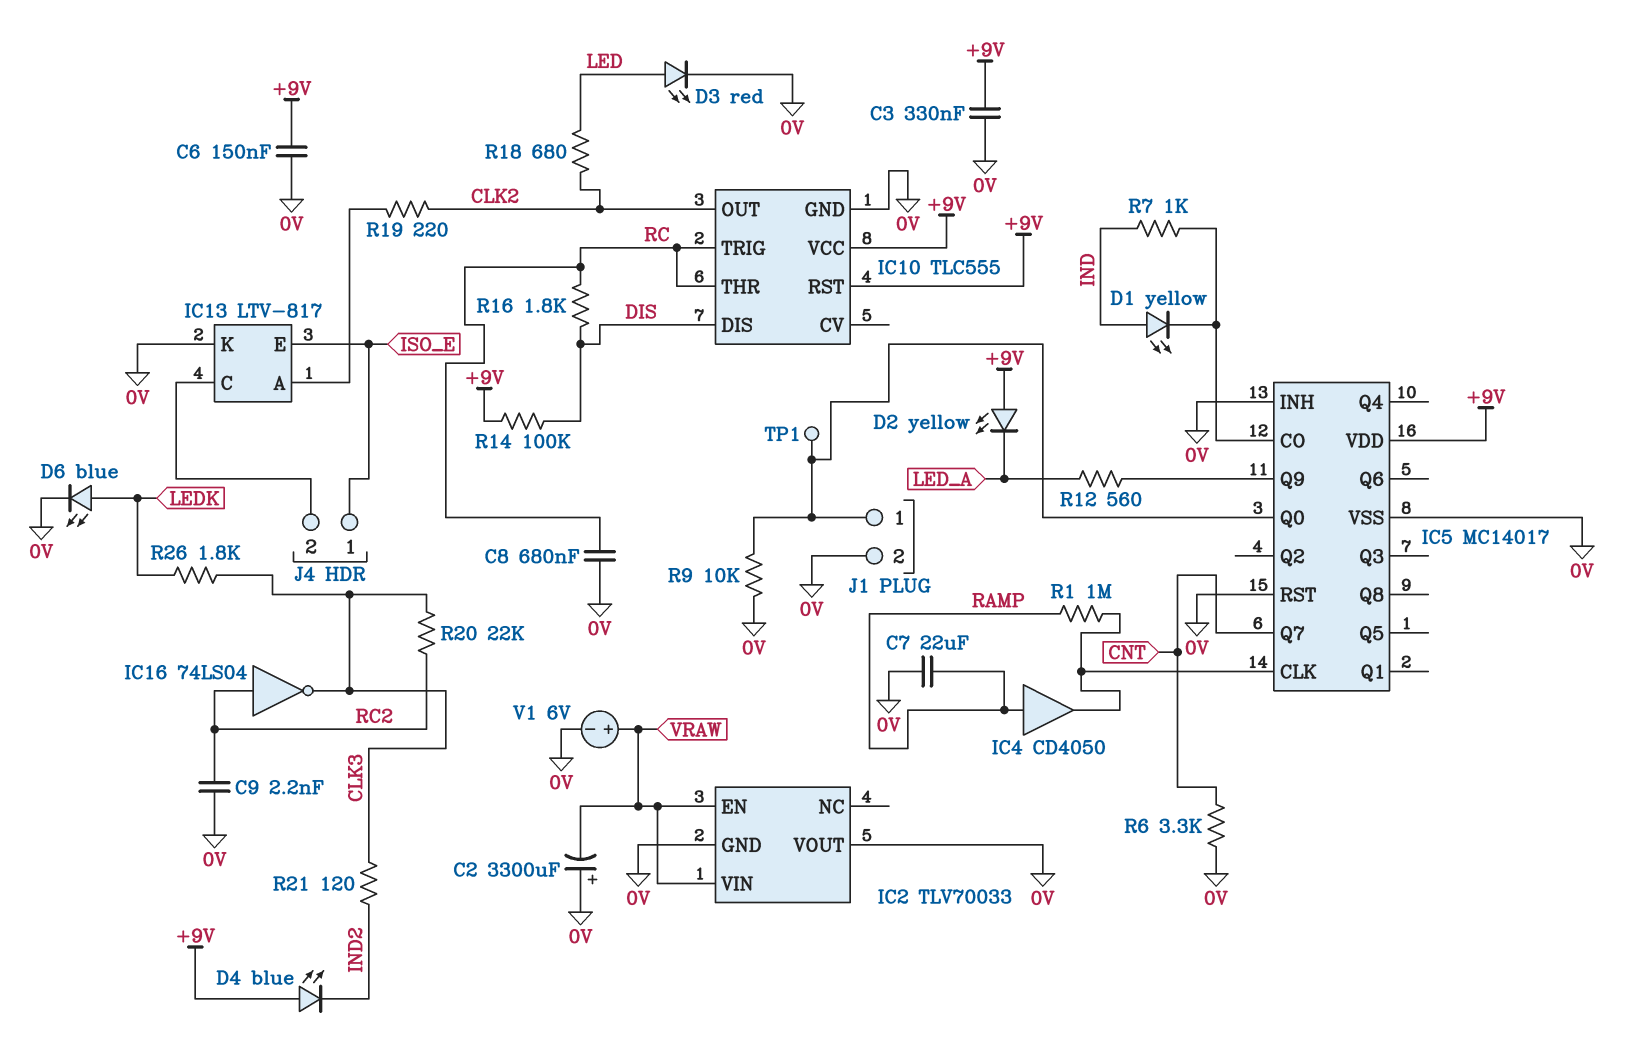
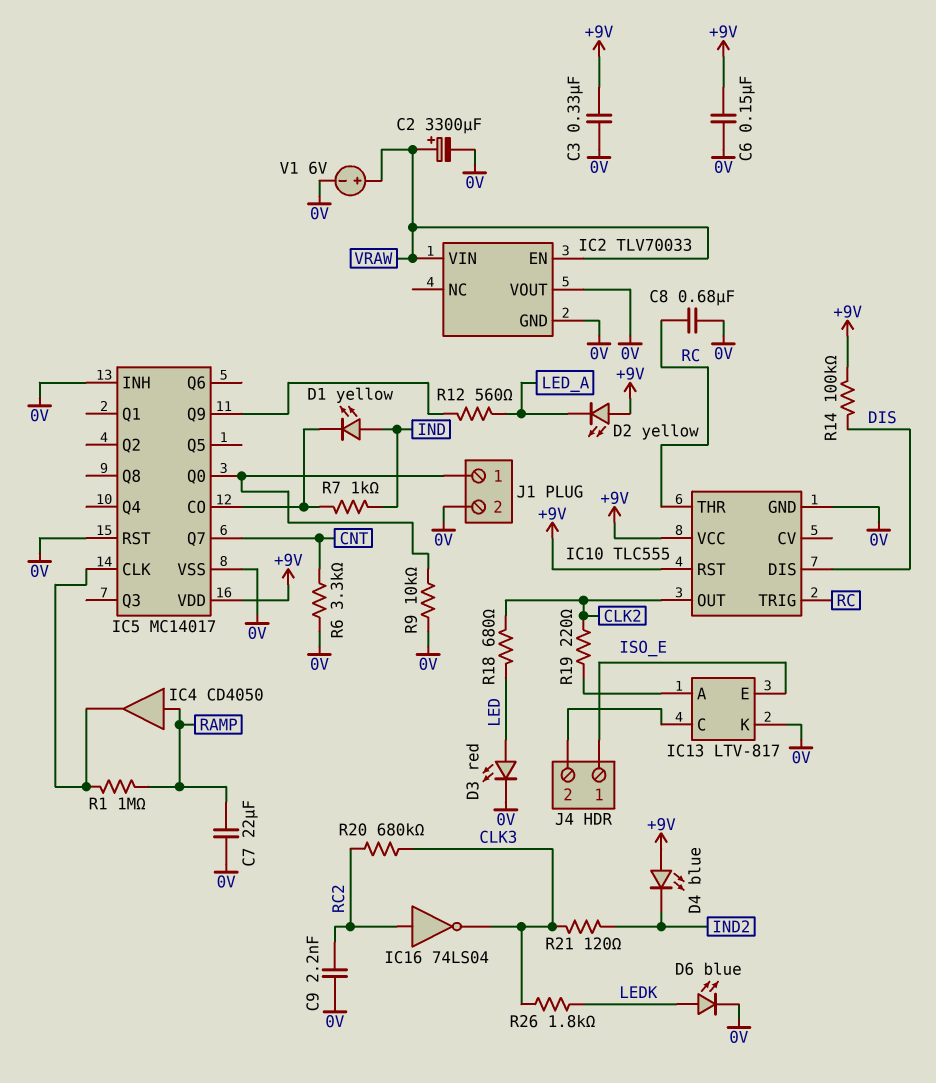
C2: 3300uF (plus 0V, minus VRAW) -> 3300uF (plus VRAW, minus 0V)
R16: 1.8k (DIS, RC) -> none
R20: 22k (CLK3, RC2) -> 680k (CLK3, RC2)
TP1: test point (IC5/Q0) -> none

